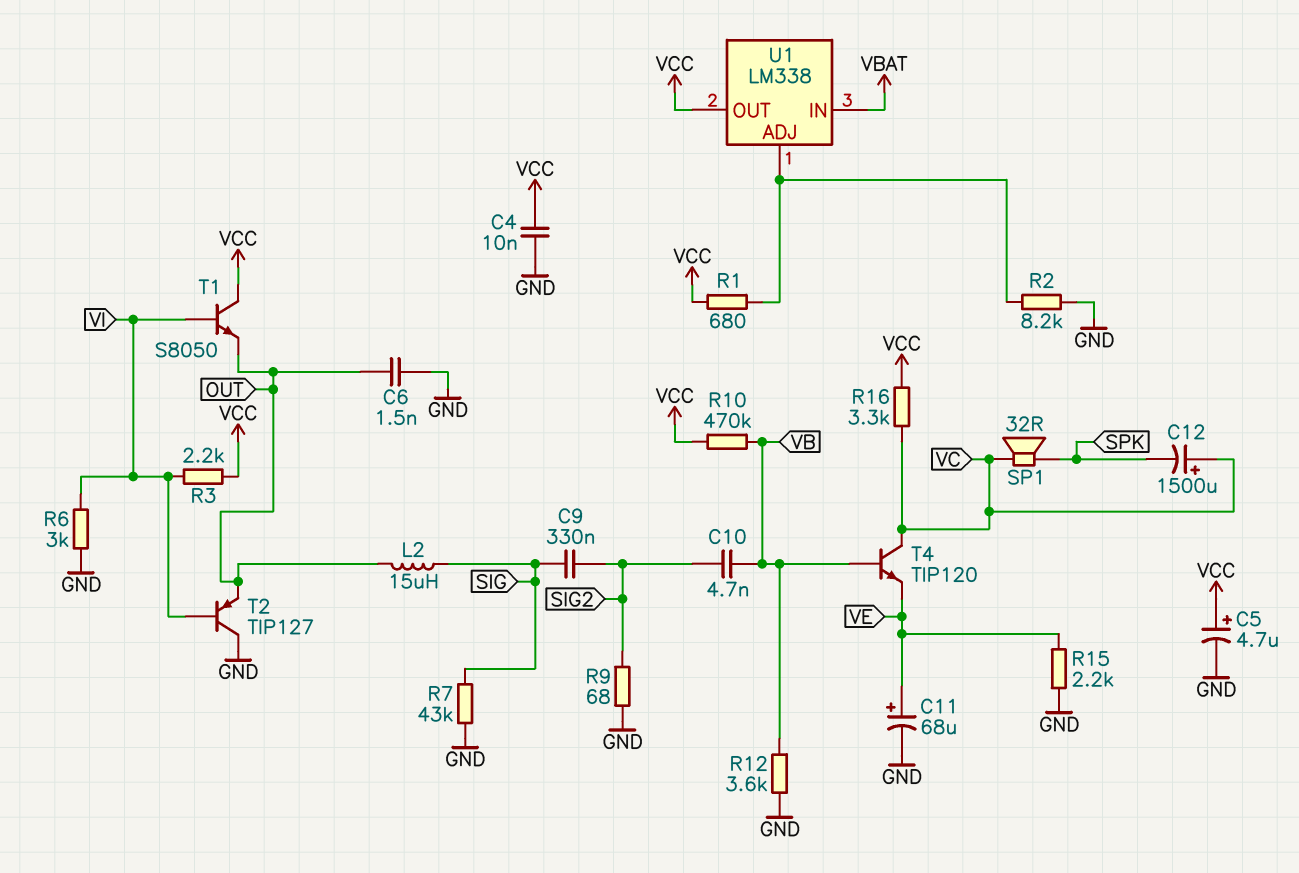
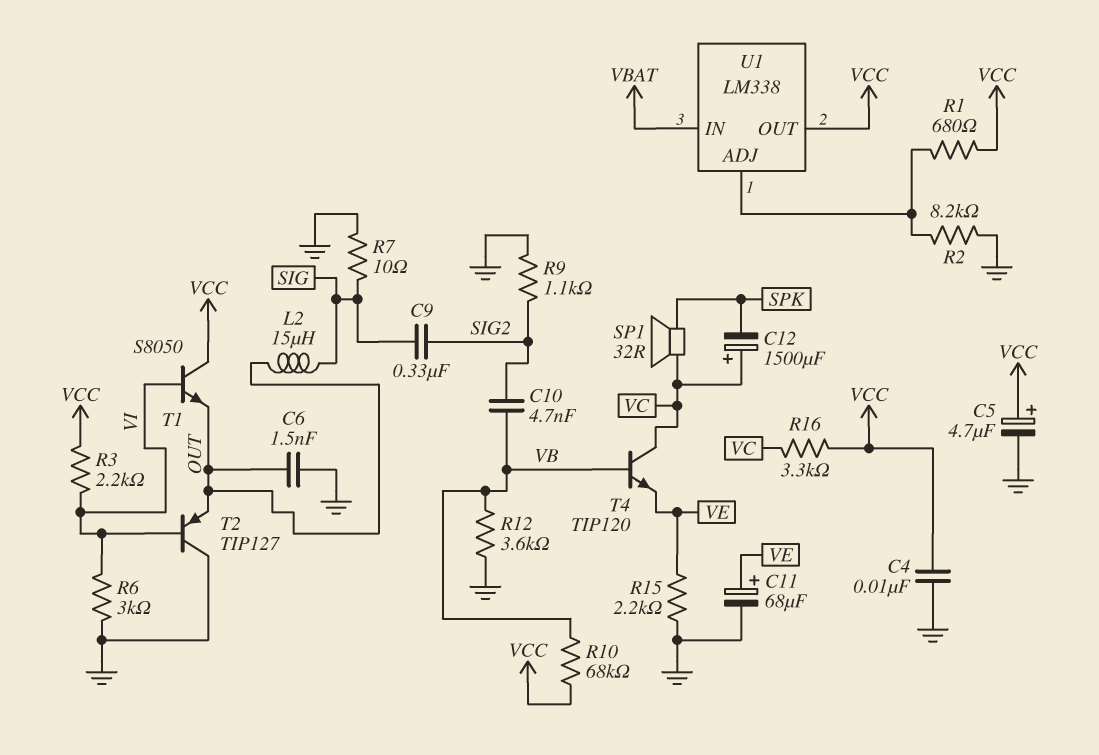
R7: 43k (GND, SIG) -> 10 (GND, SIG)
R9: 68 (GND, SIG2) -> 1.1k (GND, SIG2)
R10: 470k (VB, VCC) -> 68k (VB, VCC)

